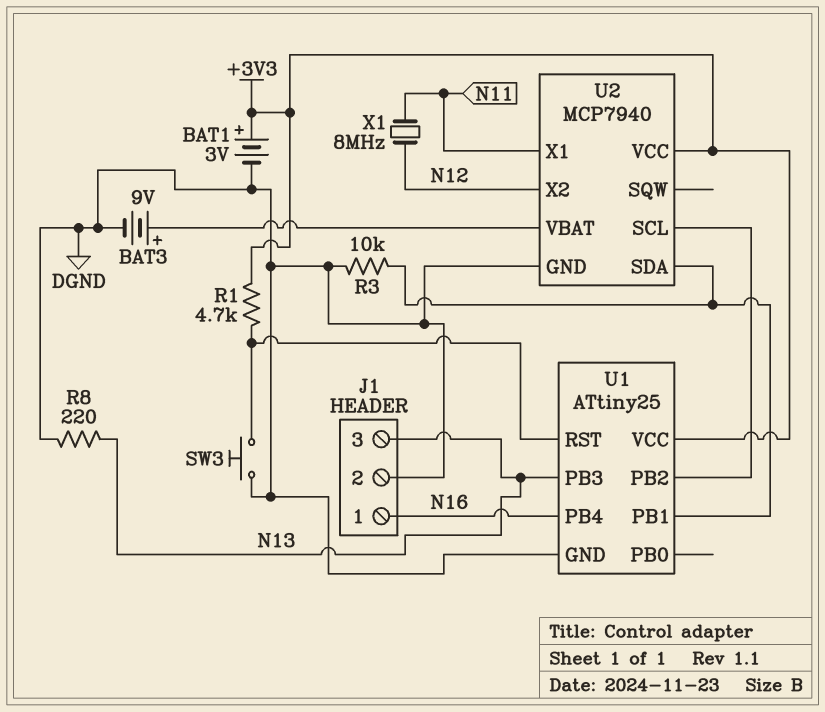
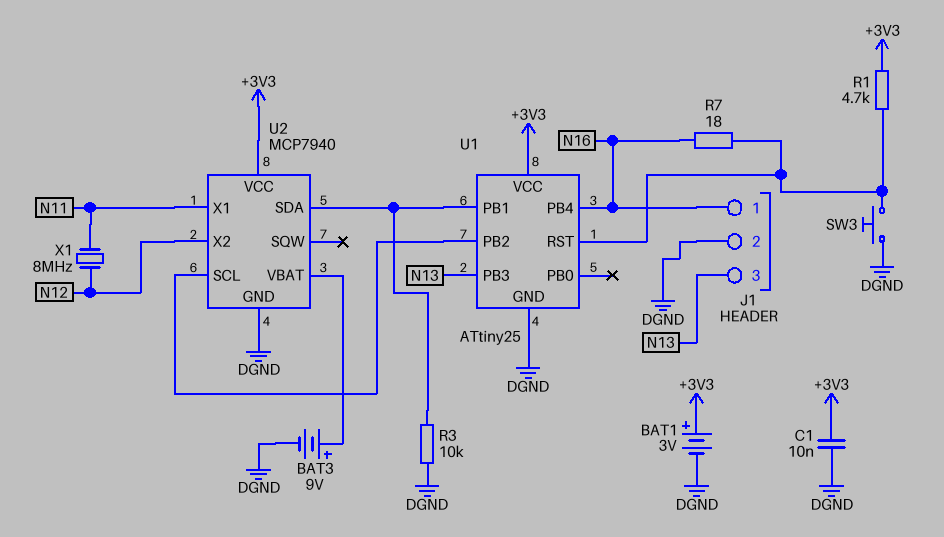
C1: none -> 10nF (+3V3, DGND)
R7: none -> 18 (N16, U1/RST)
R8: 220 (DGND, N13) -> none

